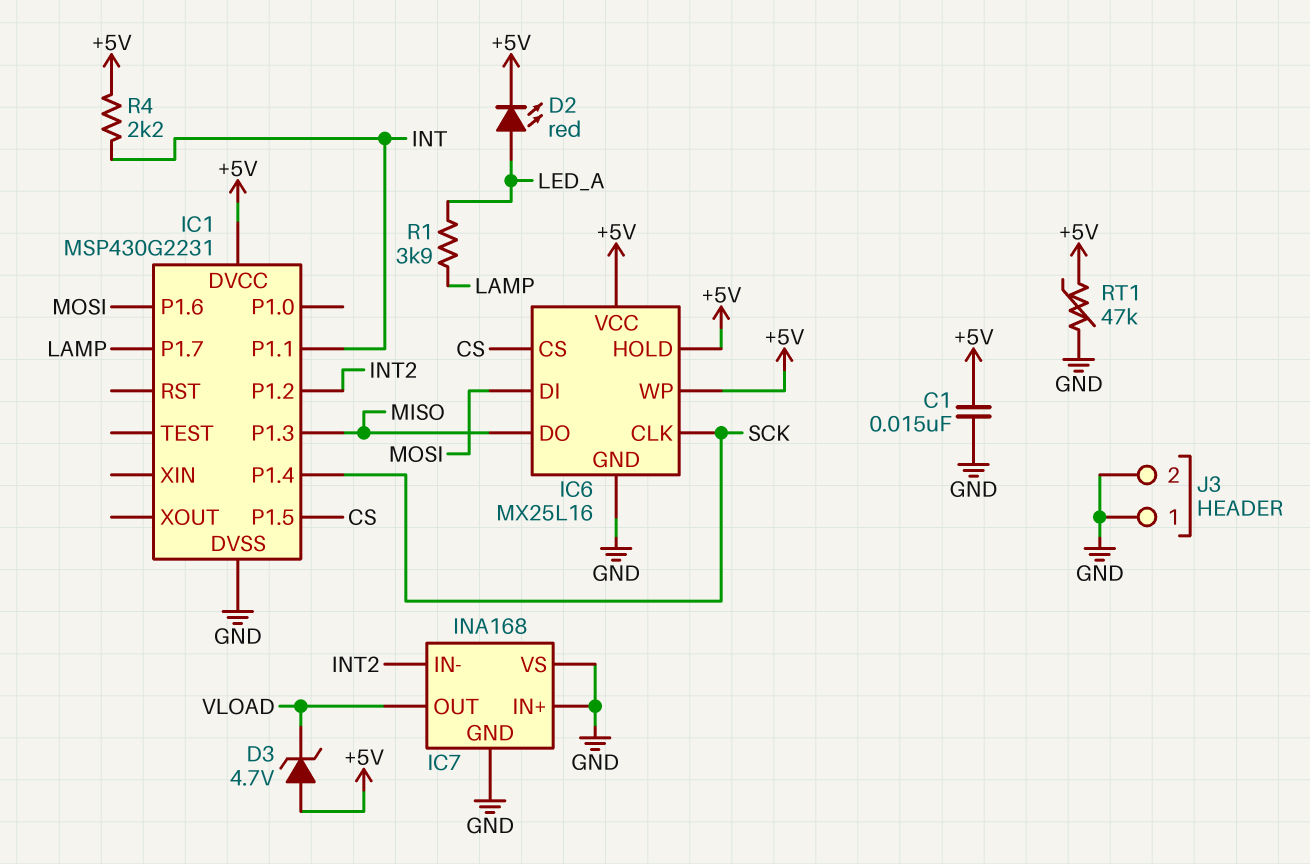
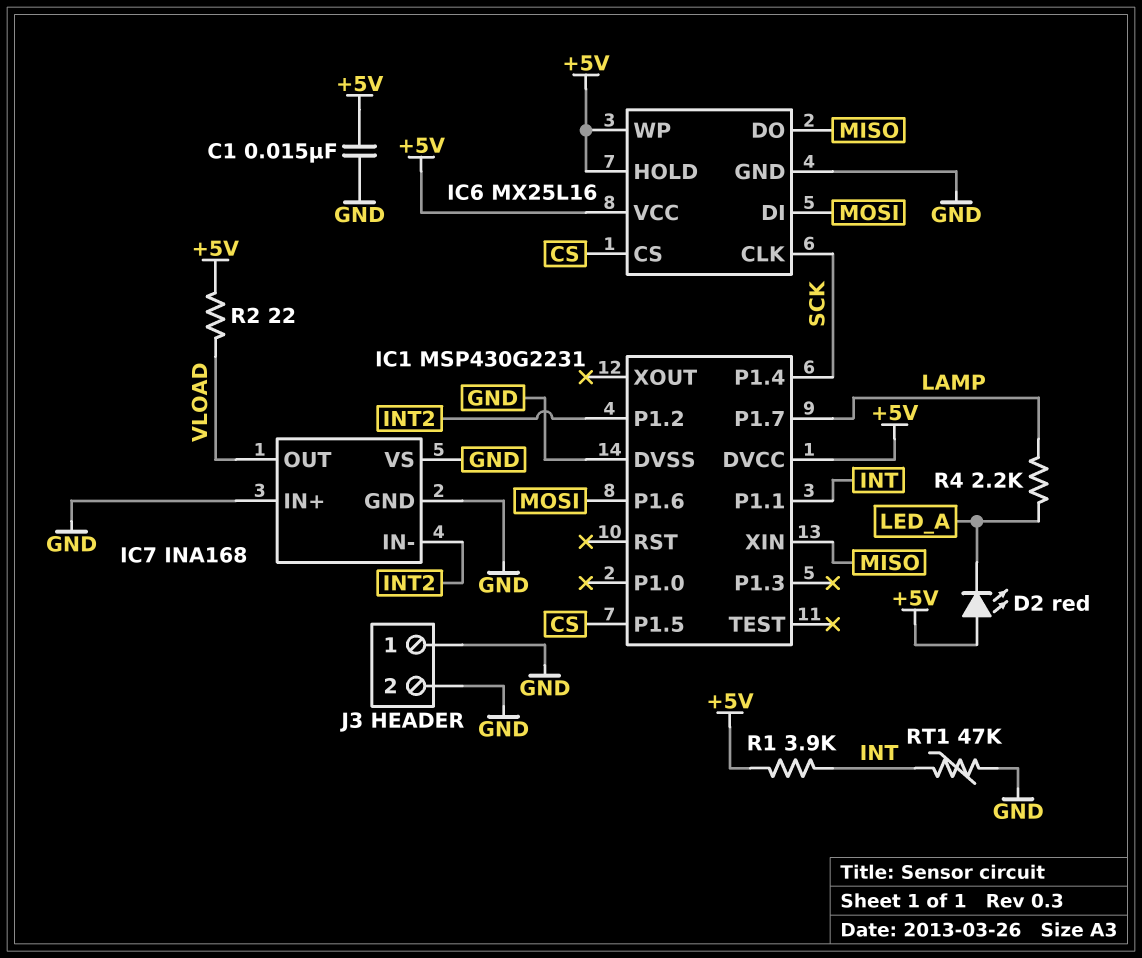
D2: LED red (A LED_A, K +5V) -> LED red (A +5V, K LED_A)
D3: zener 4.7V (A +5V, K VLOAD) -> none
IC1 pin P1.3: MISO -> none
IC1 pin XIN: none -> MISO
R1: 3.9k (LAMP, LED_A) -> 3.9k (+5V, INT)
R2: none -> 22 (+5V, VLOAD)
R4: 2.2k (+5V, INT) -> 2.2k (LAMP, LED_A)
RT1: 47k (+5V, GND) -> 47k (GND, INT)

